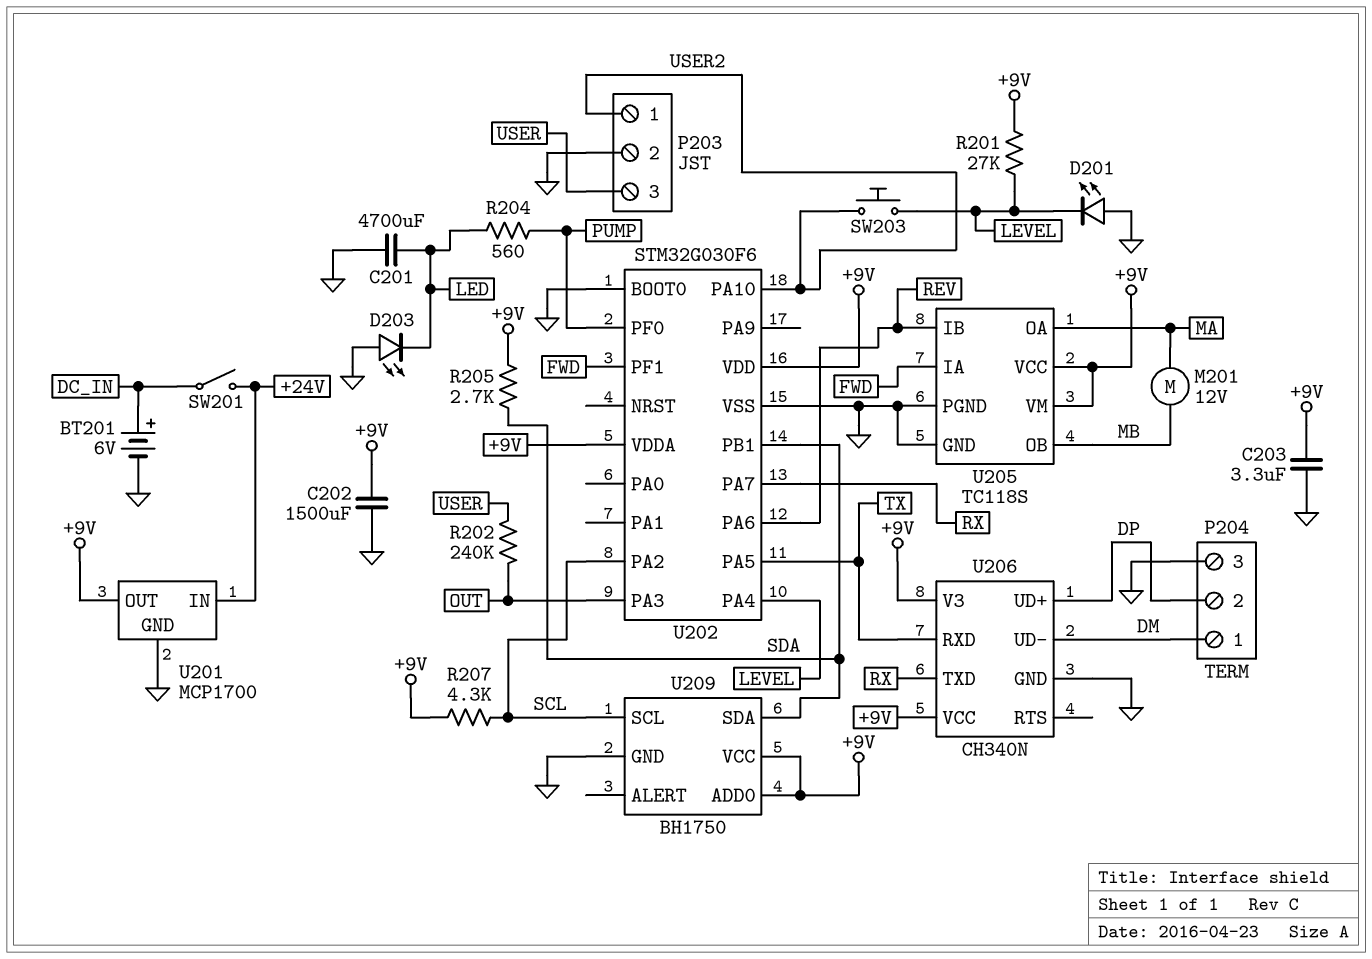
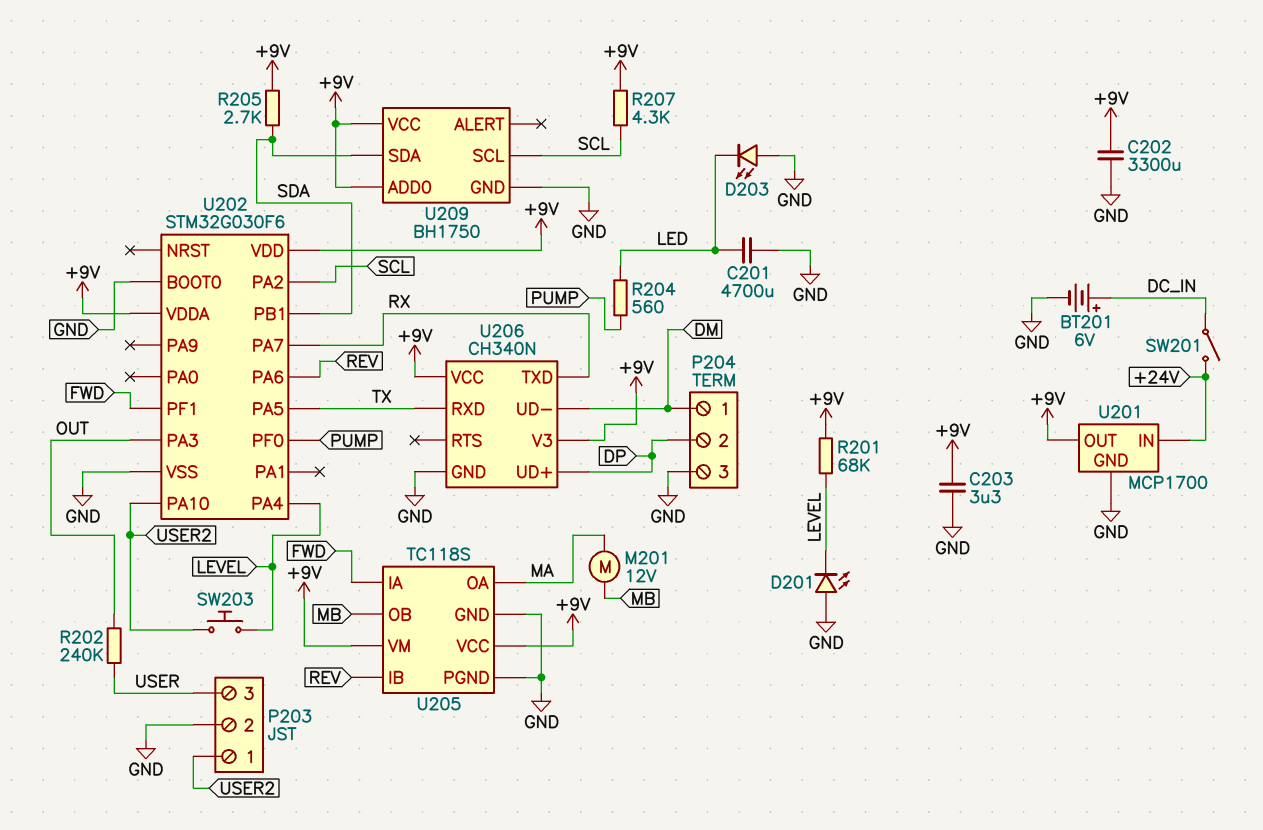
C202: 1500uF (+9V, GND) -> 3300uF (+9V, GND)
R201: 27k (+9V, LEVEL) -> 68k (+9V, LEVEL)

